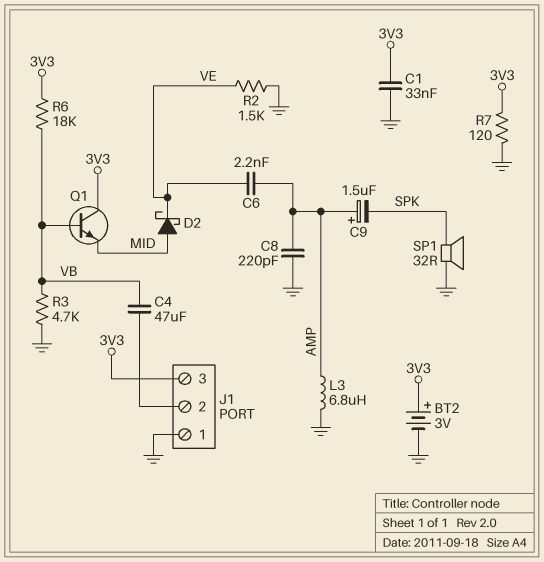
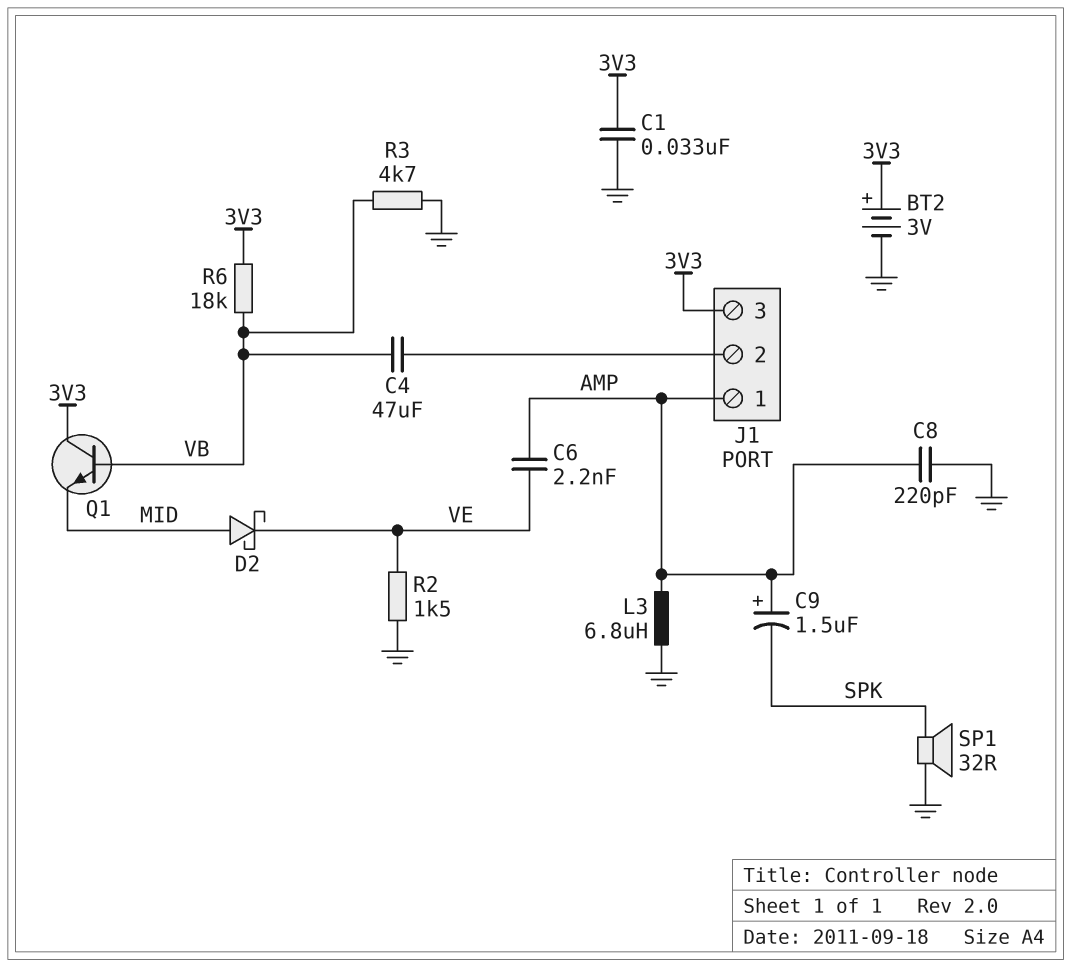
J1 pin 1: GND -> AMP
R7: 120 (3V3, GND) -> none

